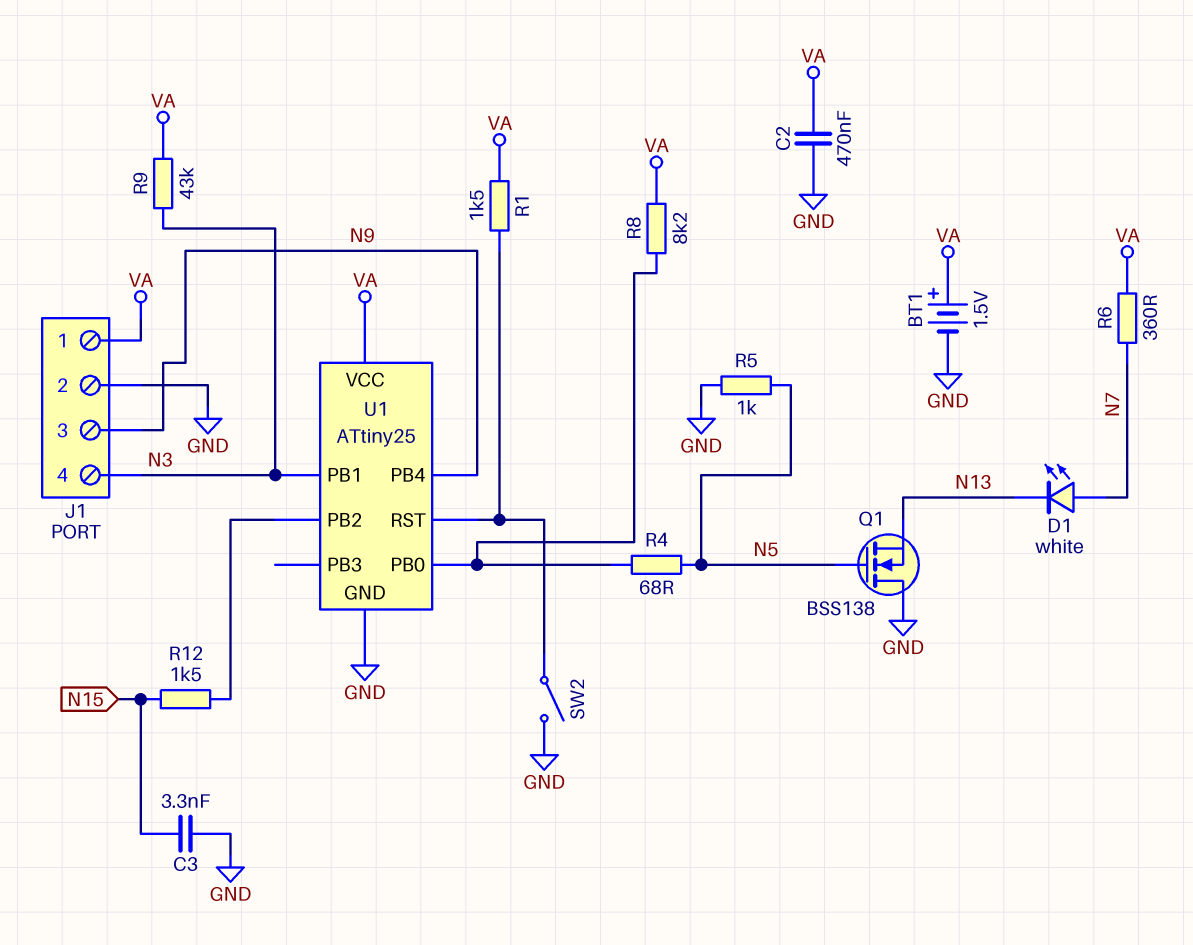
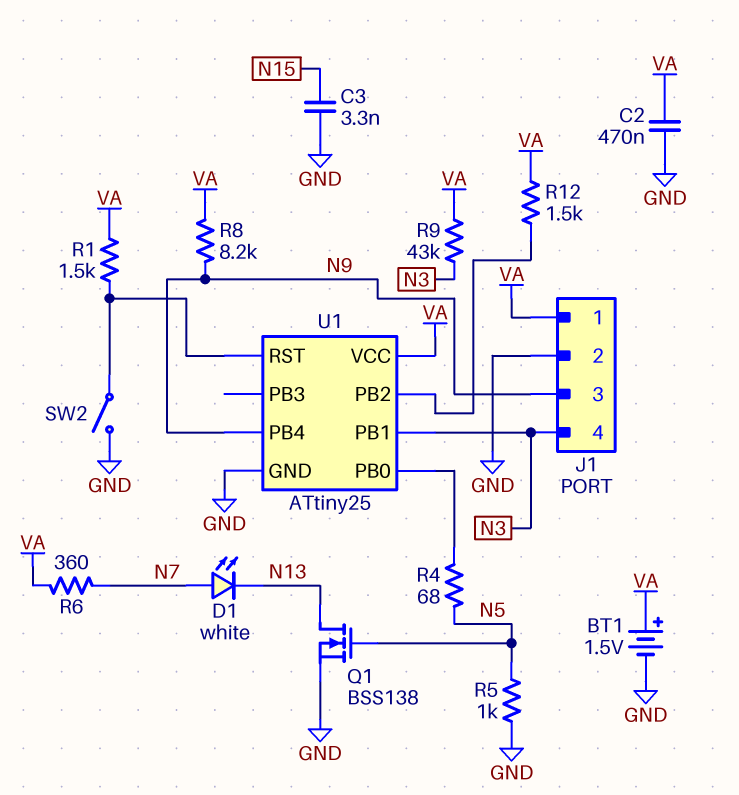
Q1: NMOS BSS138 (G N5, D GND, S N13) -> NMOS BSS138 (G N5, D N13, S GND)
R8: 8.2k (U1/PB0, VA) -> 8.2k (N9, VA)
R12: 1.5k (N15, U1/PB2) -> 1.5k (U1/PB2, VA)

